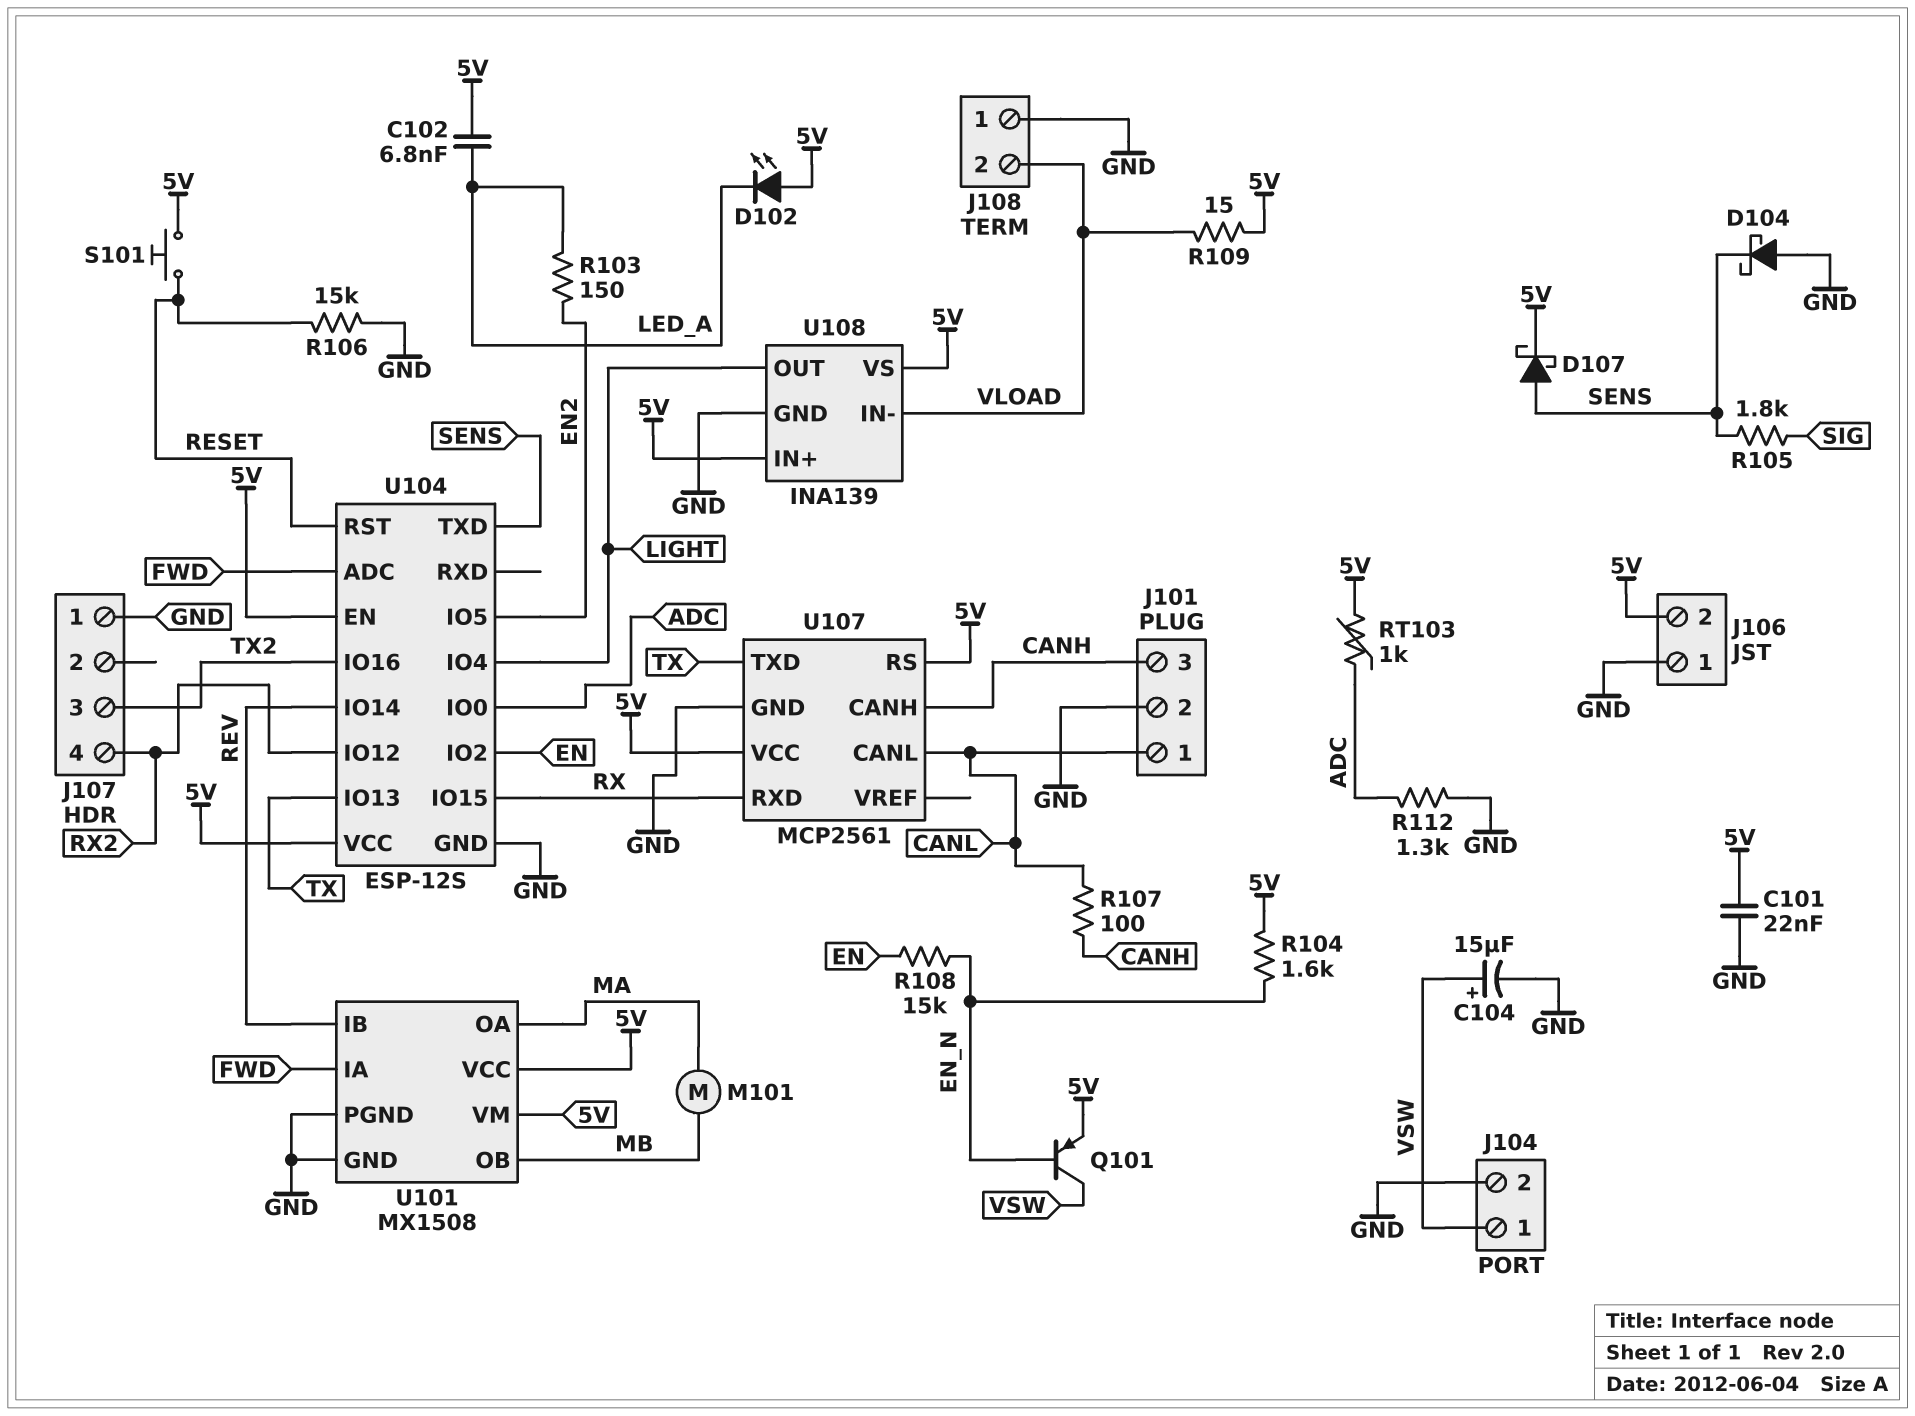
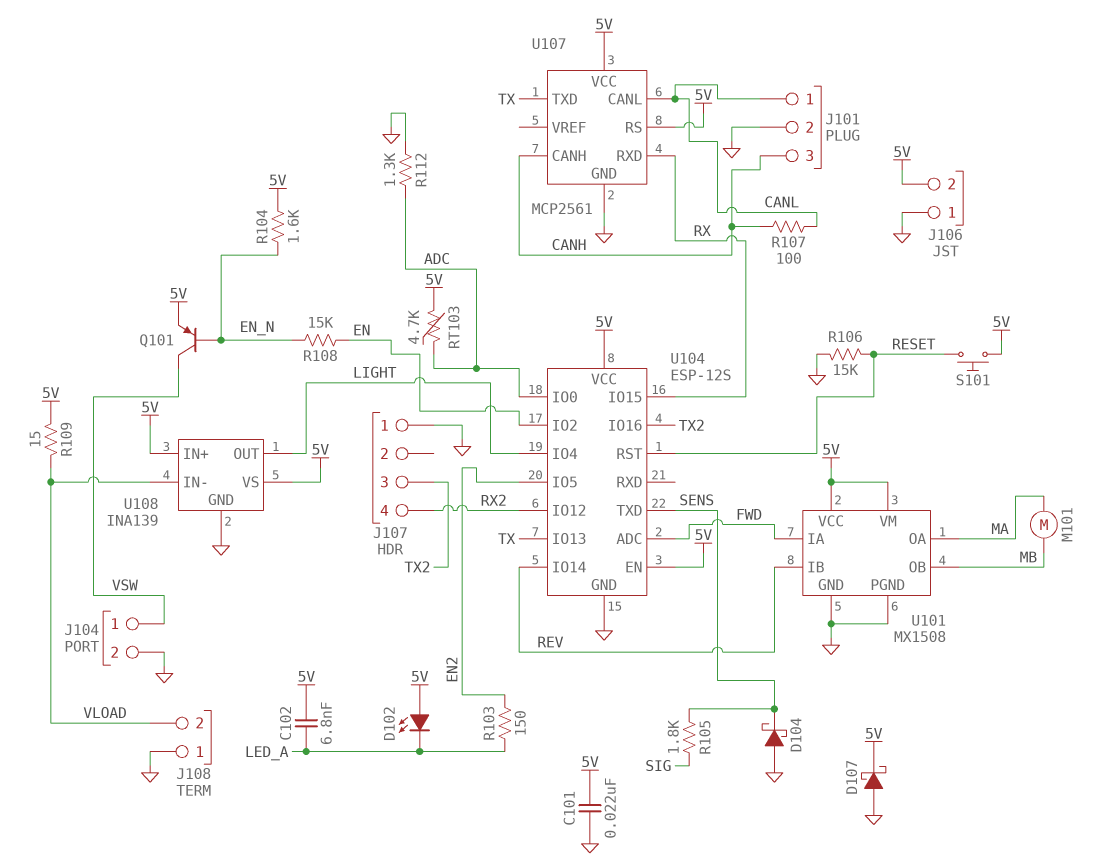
C104: 15uF (plus VSW, minus GND) -> none
D107: schottky (A SENS, K 5V) -> schottky (A GND, K 5V)
RT103: 1k (5V, ADC) -> 4.7k (5V, ADC)

